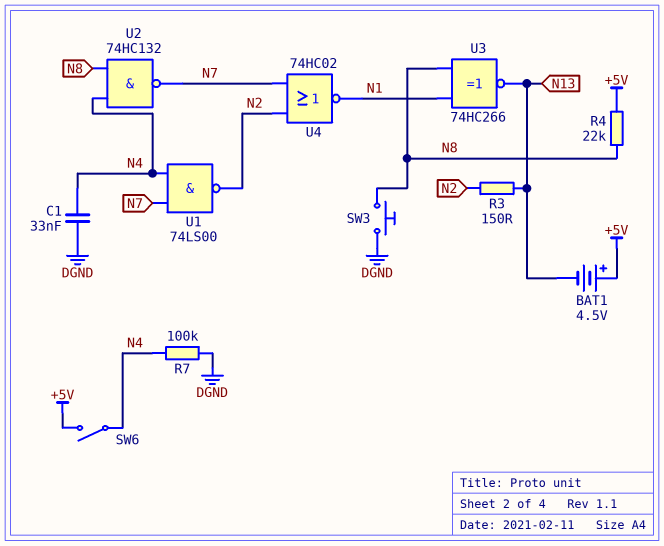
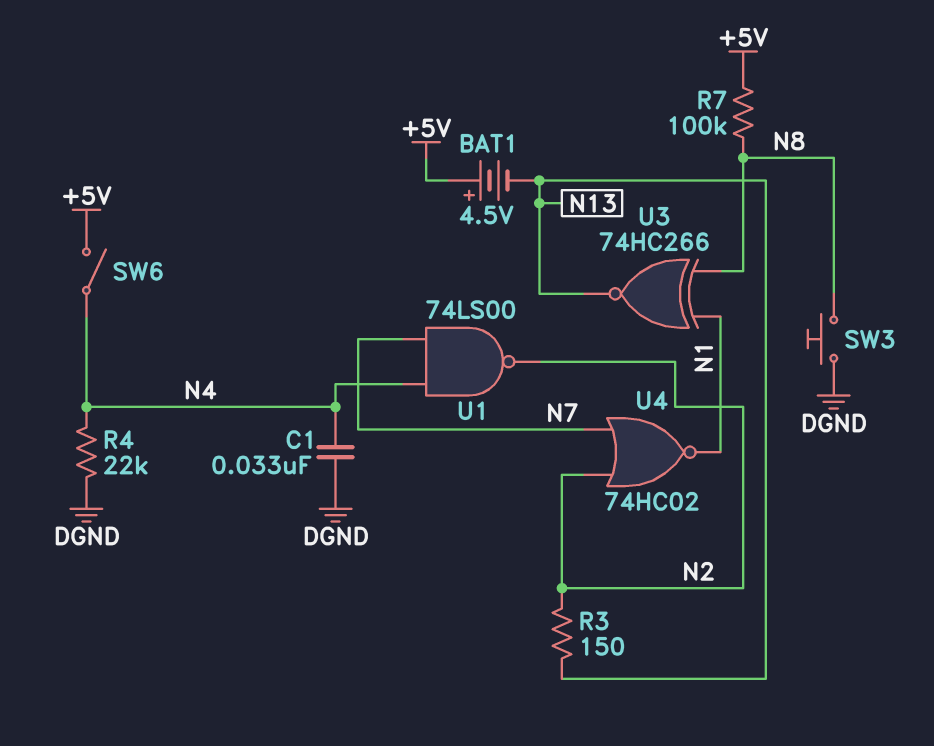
R4: 22k (+5V, N8) -> 22k (DGND, N4)
R7: 100k (DGND, N4) -> 100k (+5V, N8)
U2: NAND 74HC132 (in N4, in N8, out N7) -> none

